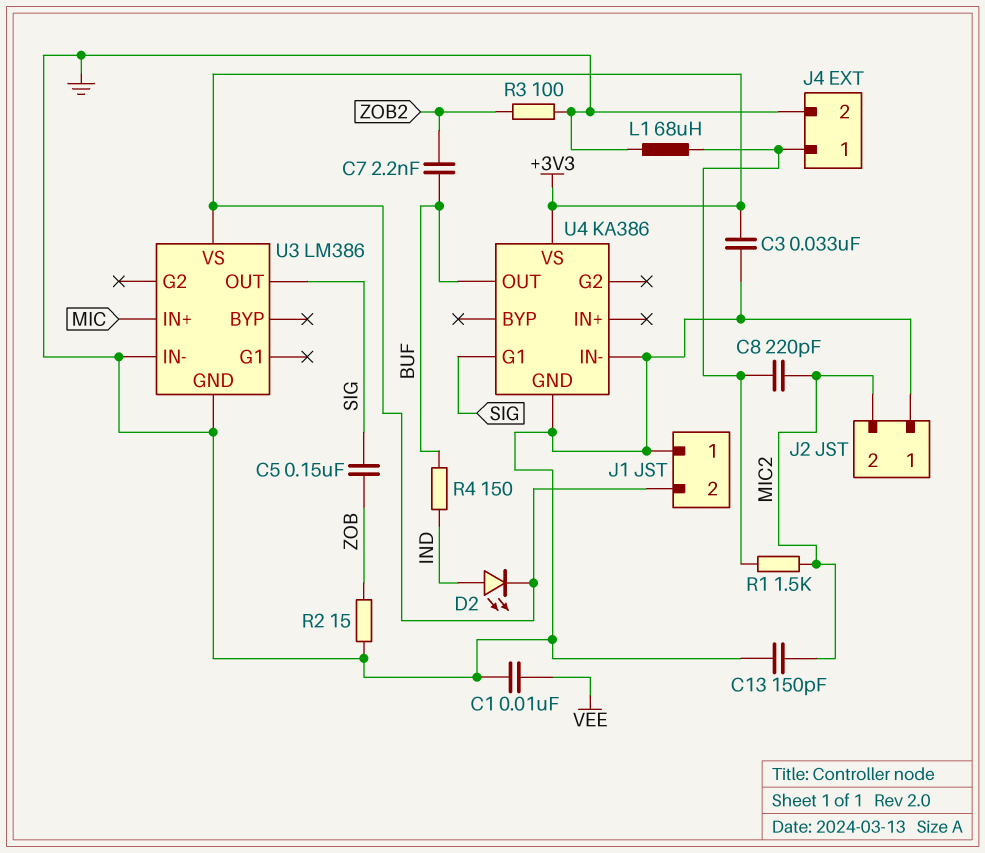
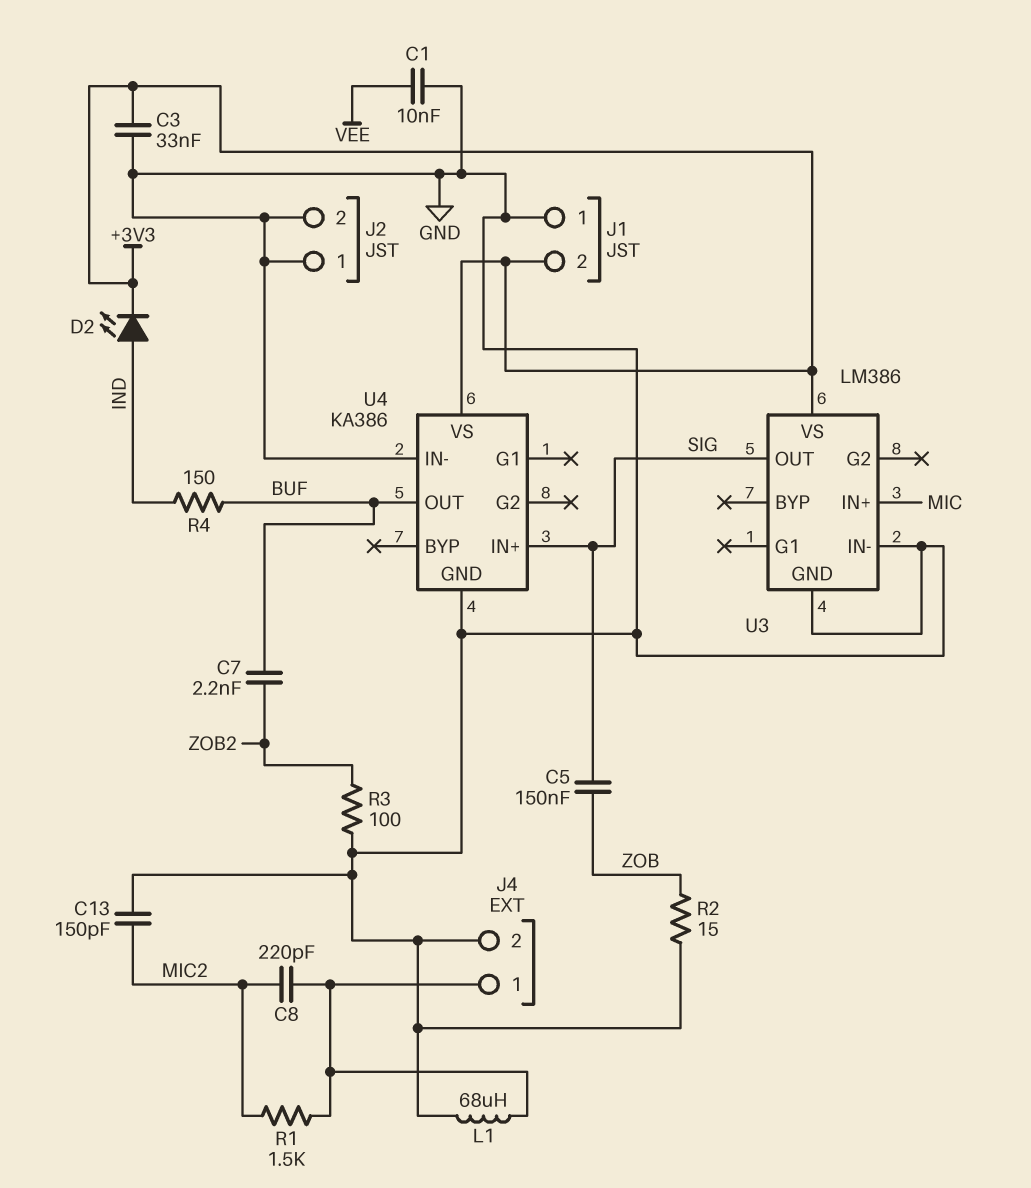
J2 pin 2: MIC2 -> GND
U4 pin G1: SIG -> none
U4 pin IN+: none -> SIG

